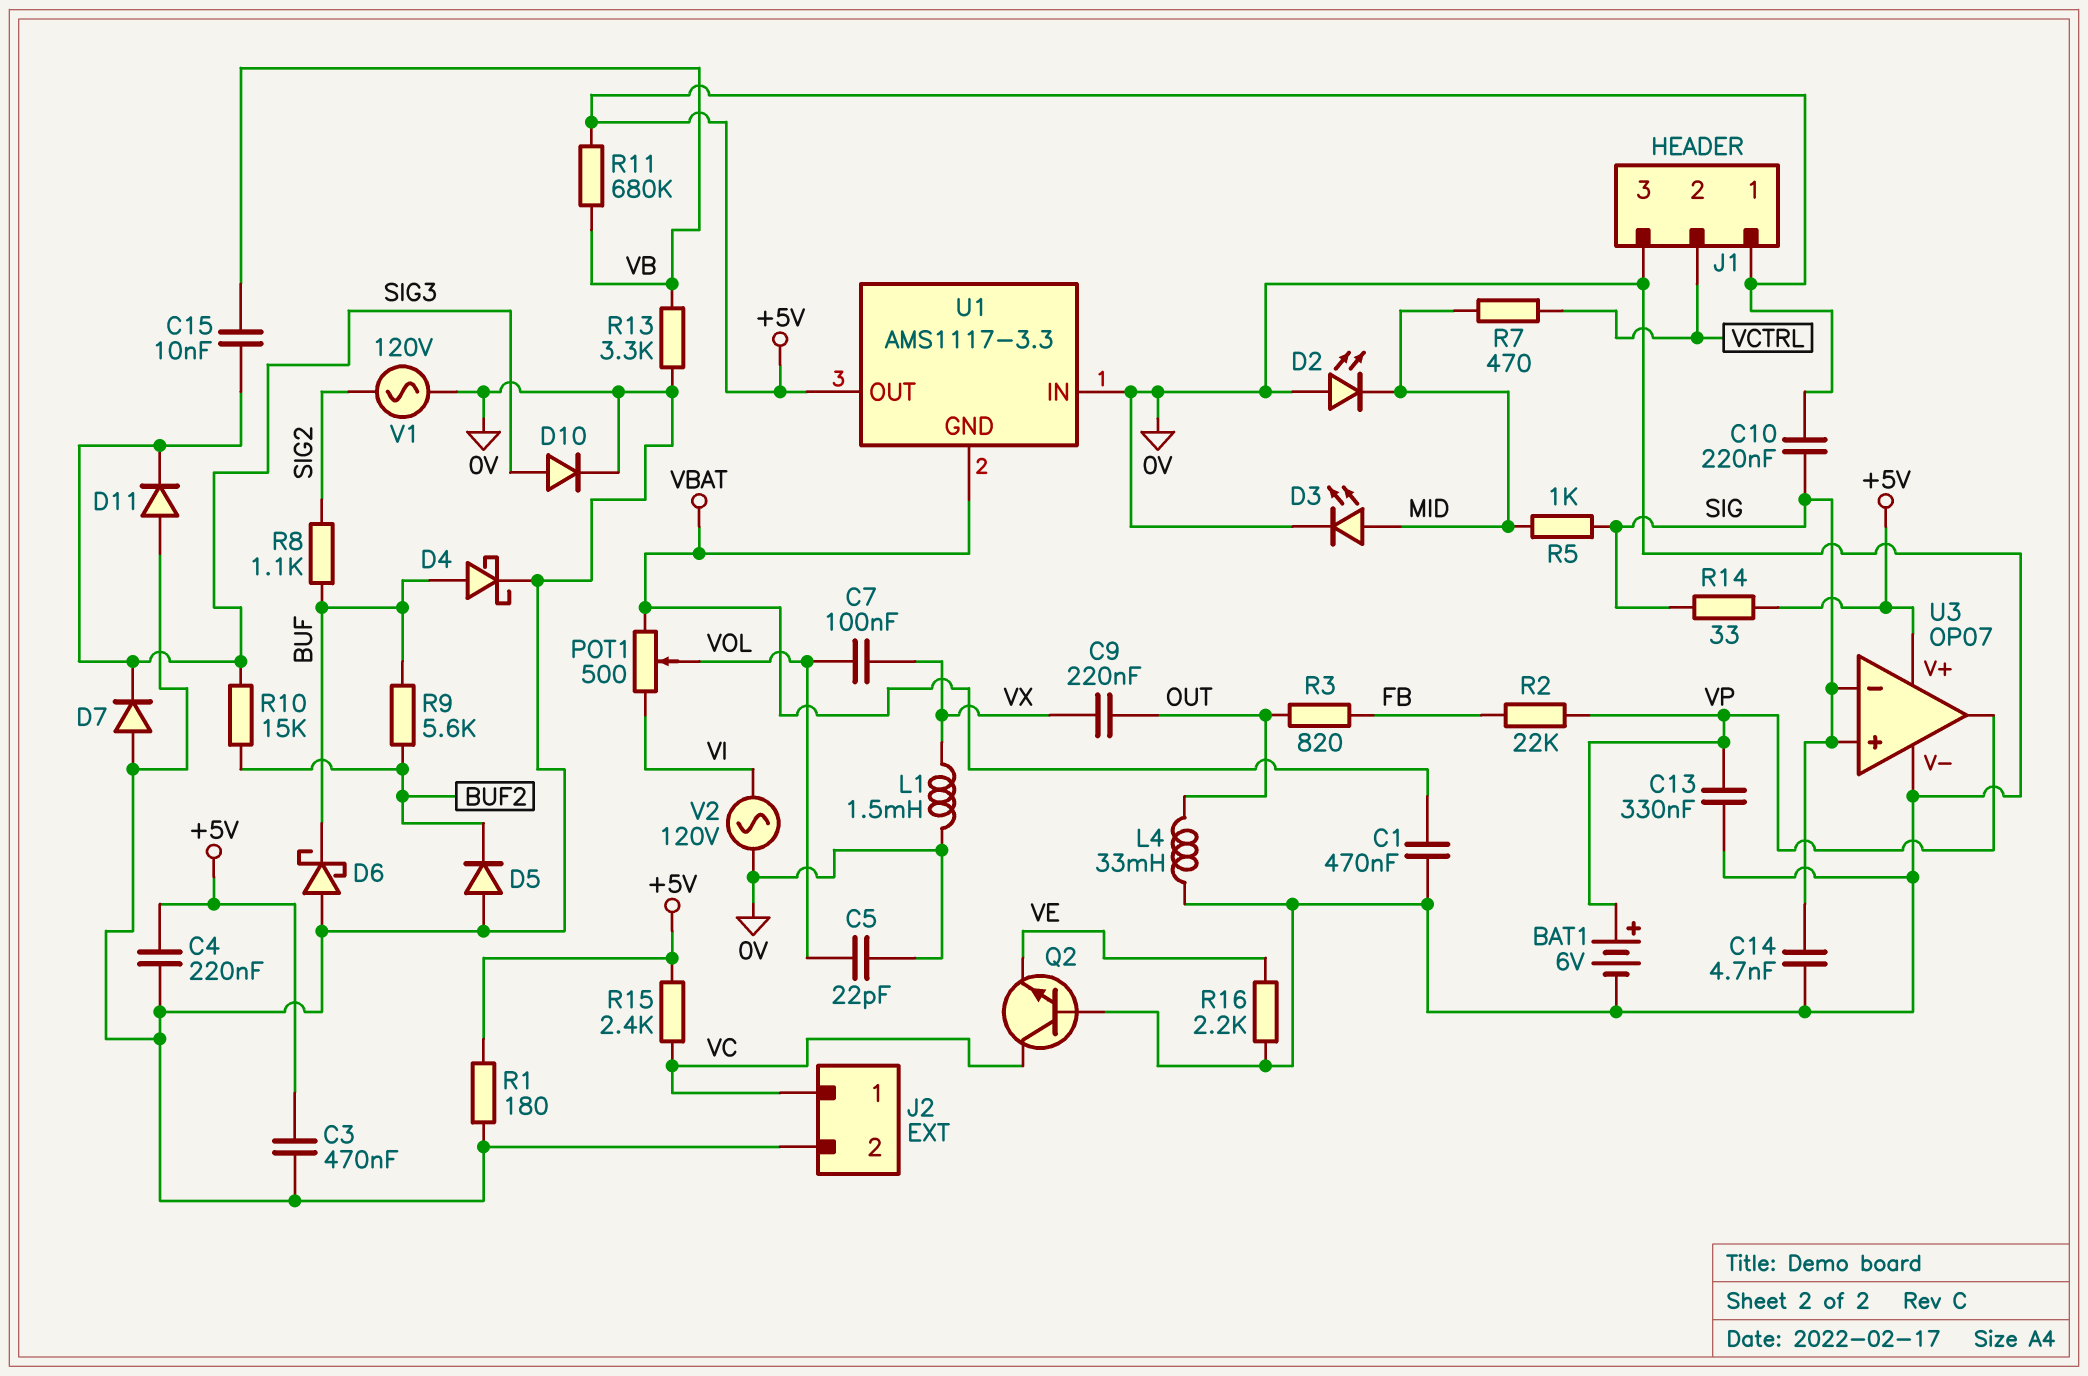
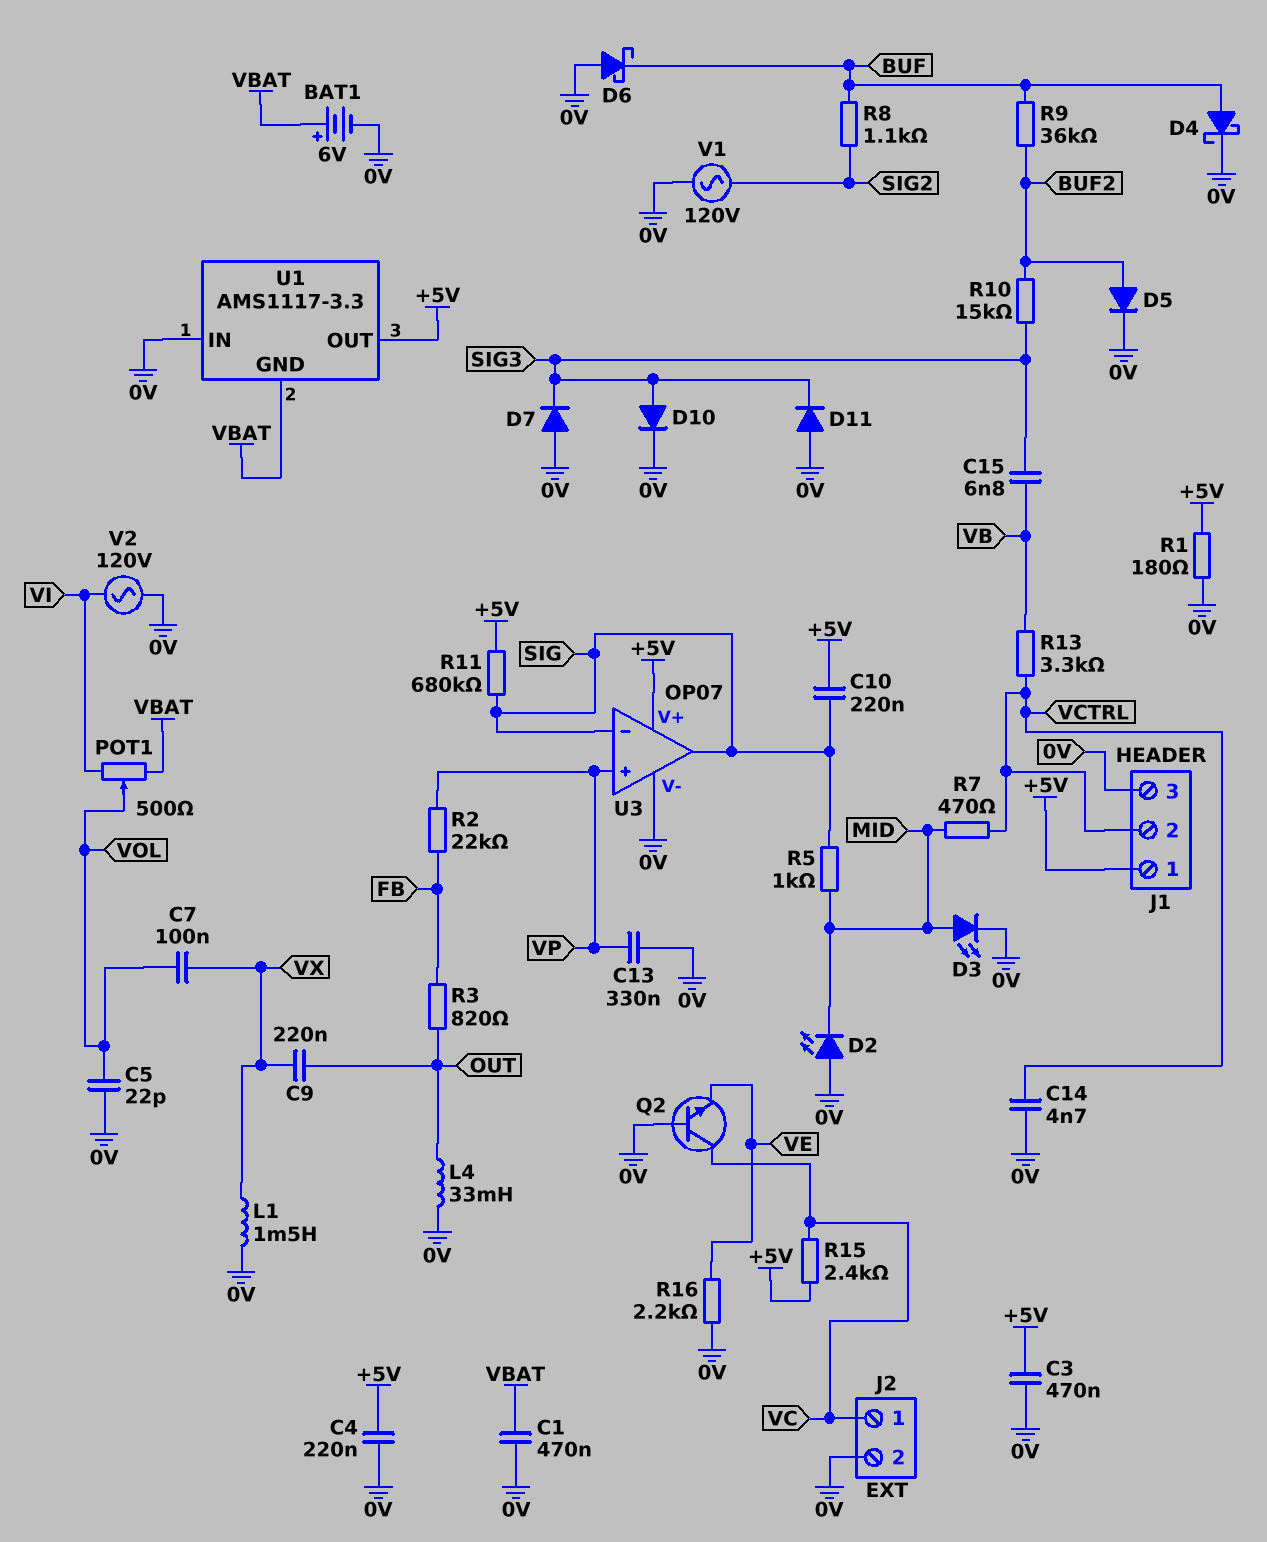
BAT1: 6V (plus VP, minus 0V) -> 6V (plus VBAT, minus 0V)
C14: 4.7nF (0V, SIG) -> 4.7nF (0V, VCTRL)
C15: 10nF (SIG3, VB) -> 6.8nF (SIG3, VB)
D5: diode (A 0V, K BUF2) -> diode (A BUF2, K 0V)
R9: 5.6k (BUF, BUF2) -> 36k (BUF, BUF2)
R11: 680k (+5V, VB) -> 680k (+5V, SIG)
R13: 3.3k (0V, VB) -> 3.3k (VB, VCTRL)
R14: 33 (+5V, SIG) -> none
U3 pin in+: SIG -> VP
U3 pin out: VP -> SIG

